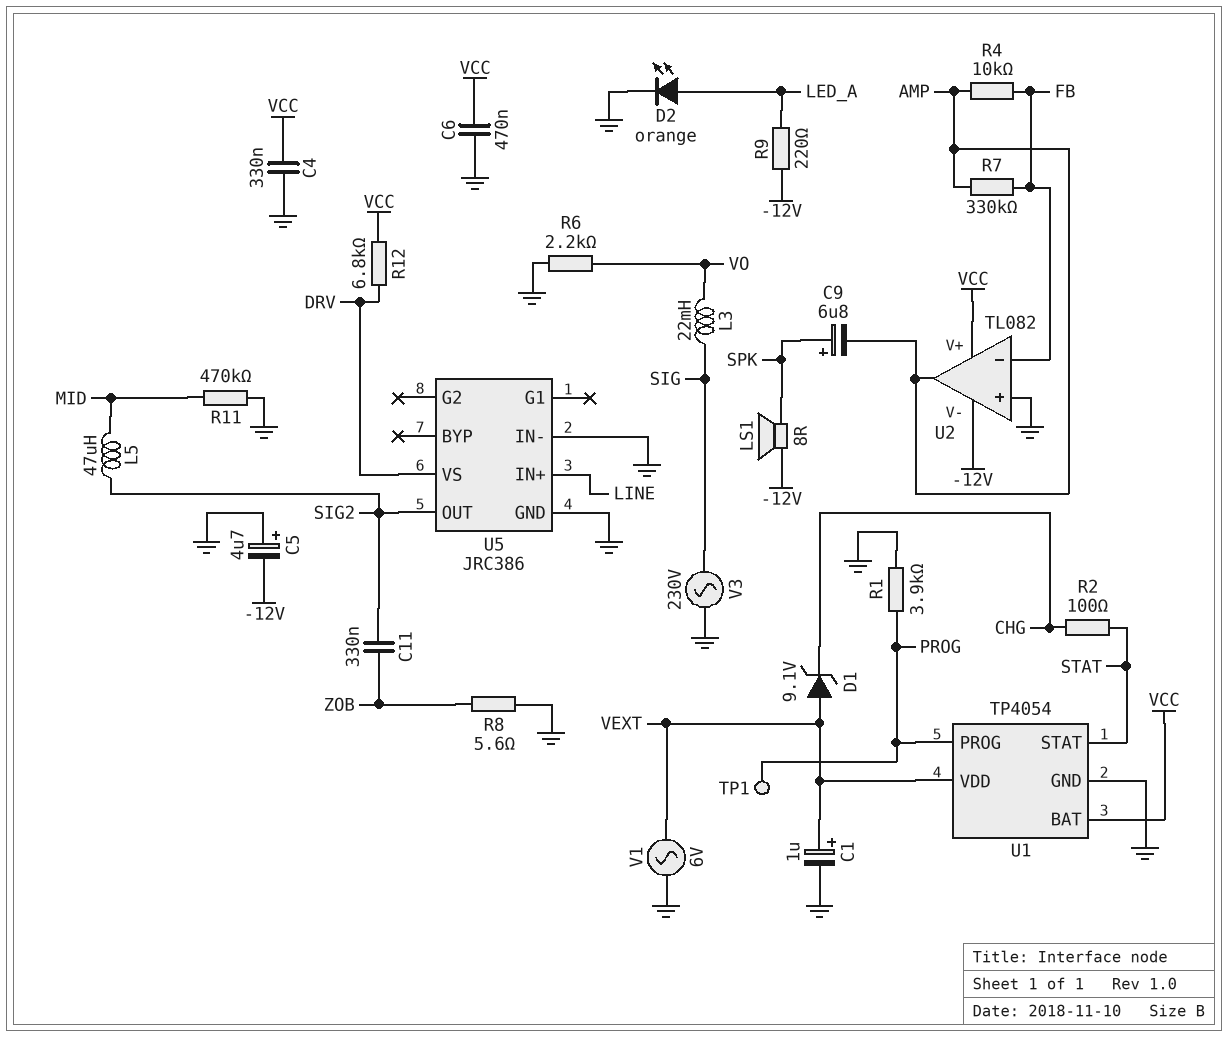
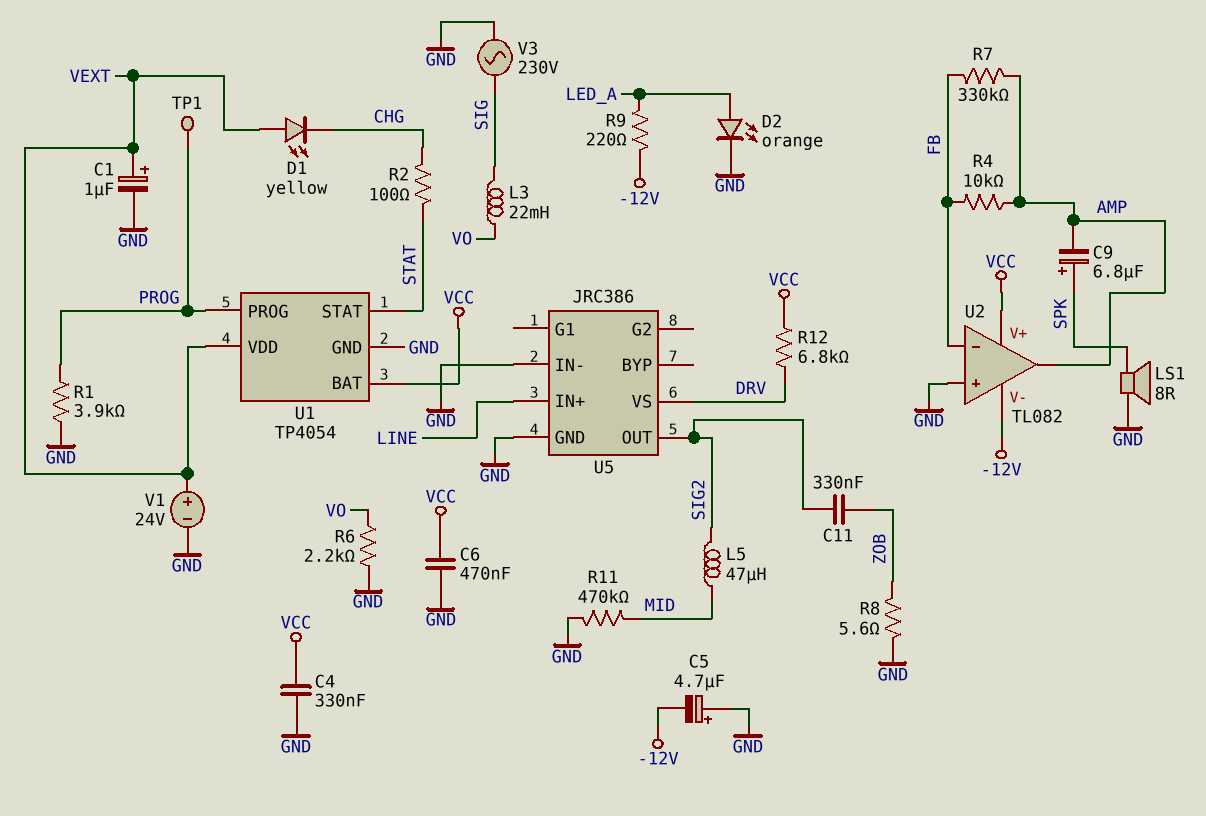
D1: zener 9.1V (A VEXT, K CHG) -> LED yellow (A VEXT, K CHG)
LS1: speaker 8R (-12V, SPK) -> speaker 8R (GND, SPK)
V1: AC 6V (GND, VEXT) -> 24V (plus VEXT, minus GND)

